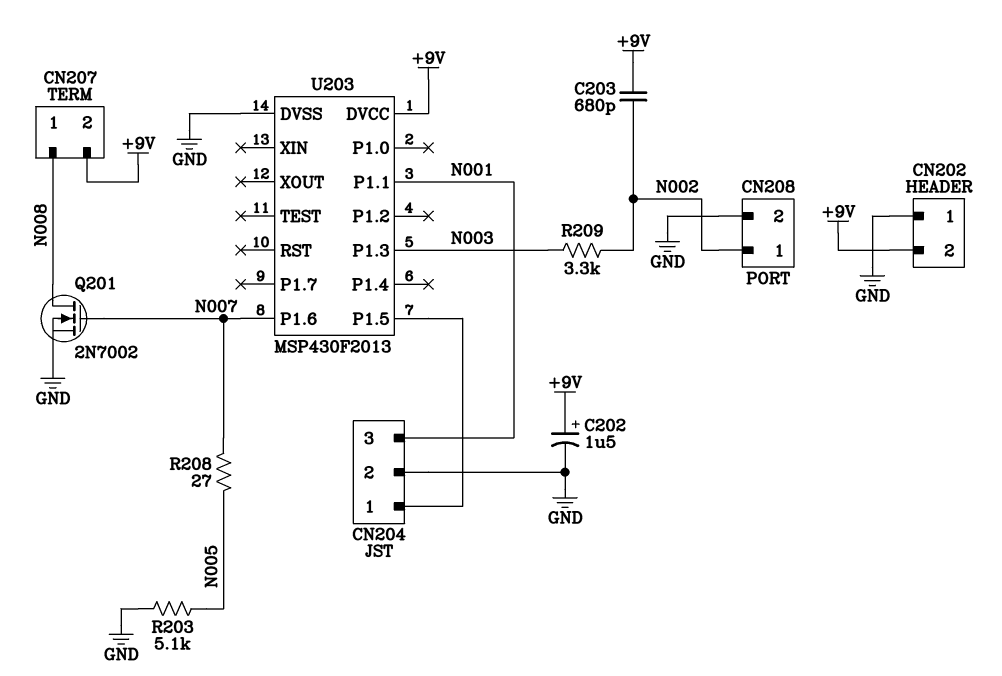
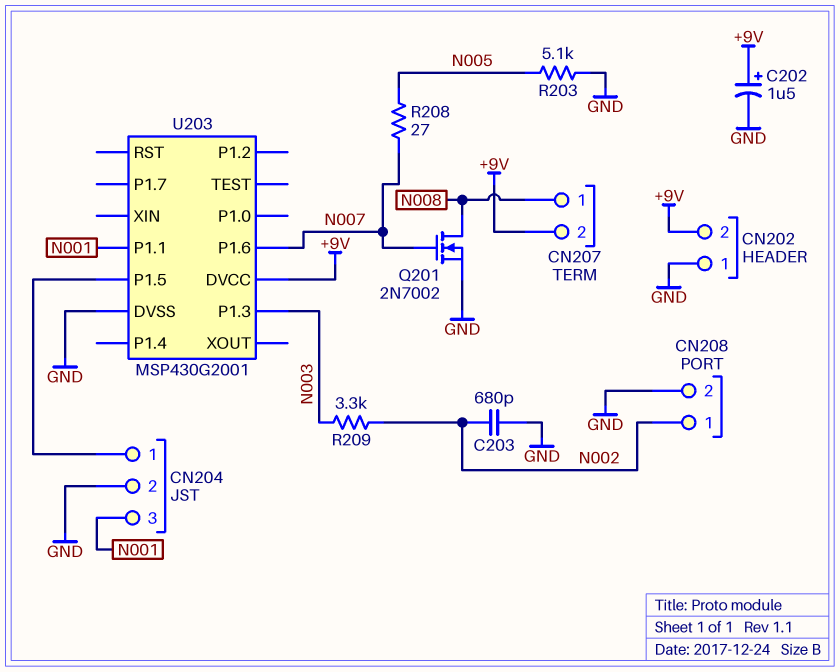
C203: 680pF (+9V, N002) -> 680pF (GND, N002)
U203: MSP430F2013 -> MSP430G2001

